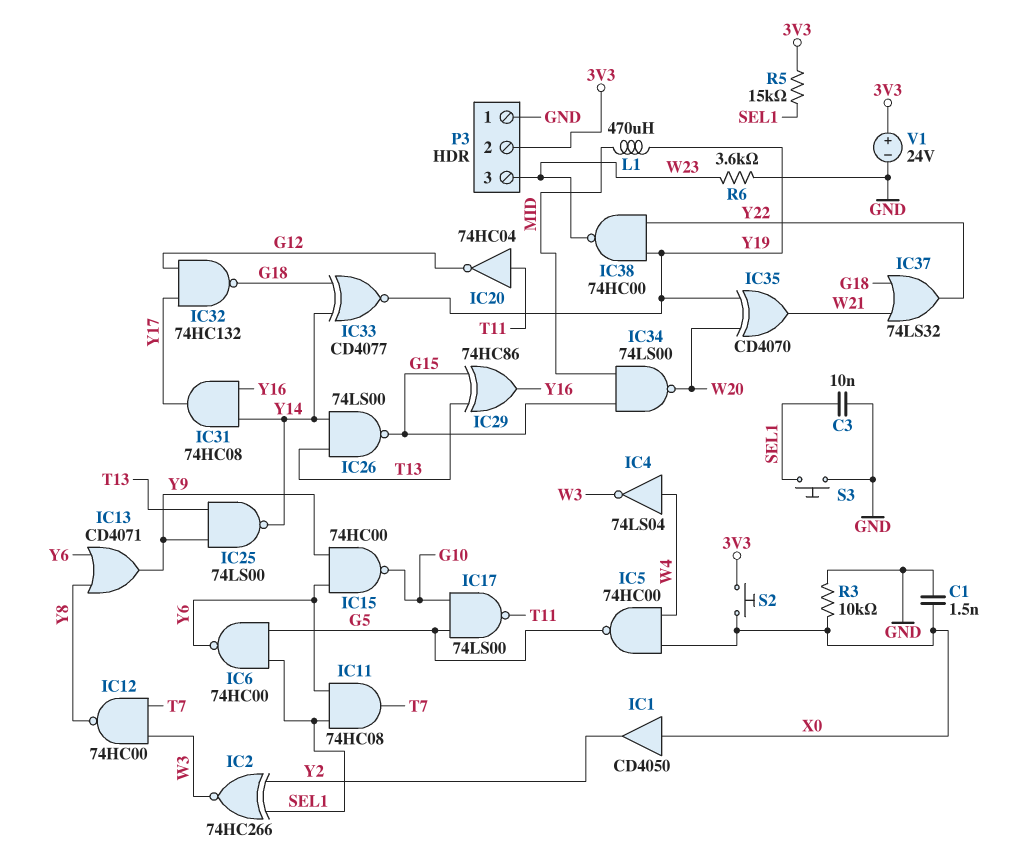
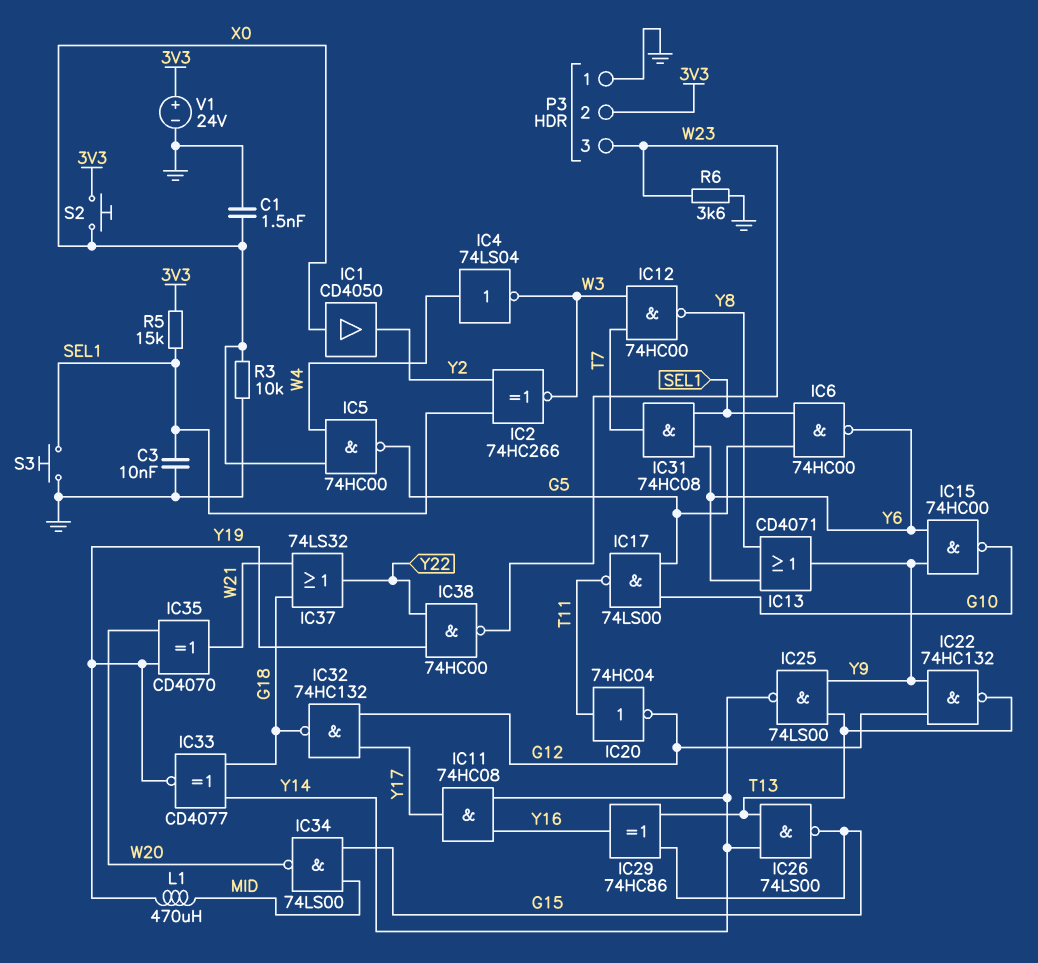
IC11: AND 74HC08 (in SEL1, in Y6, out T7) -> AND 74HC08 (in Y14, in Y16, out Y17)
IC22: none -> NAND 74HC132 (in G12, in Y9, out T13)
IC31: AND 74HC08 (in Y14, in Y16, out Y17) -> AND 74HC08 (in SEL1, in Y6, out T7)

